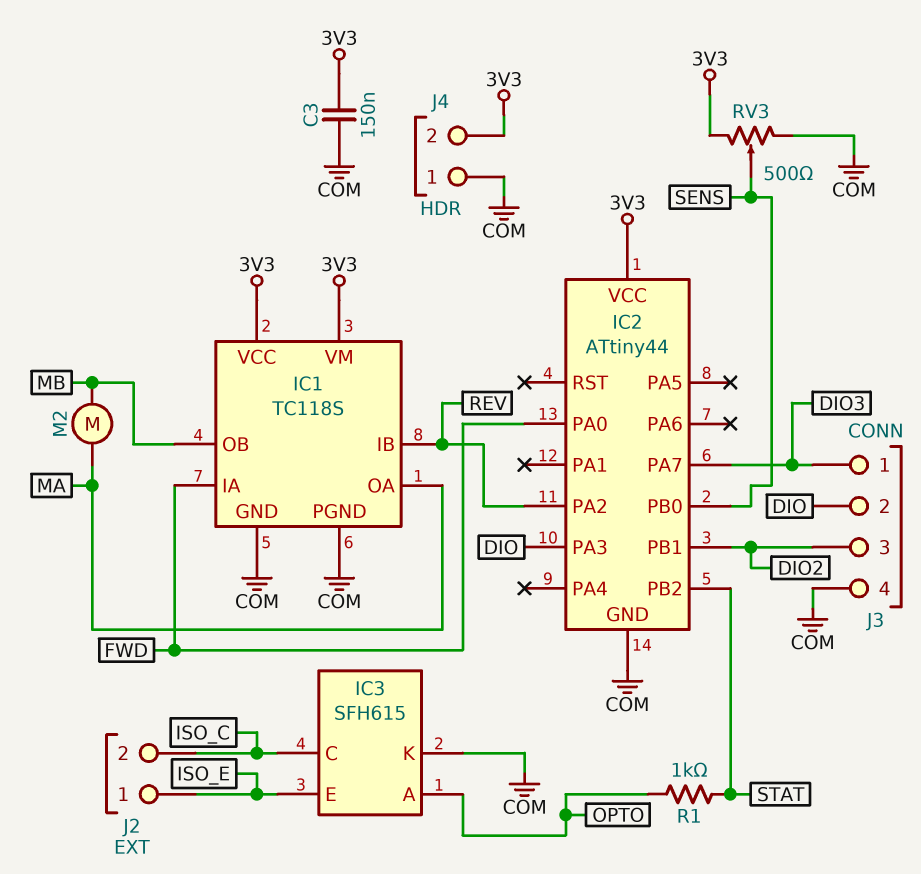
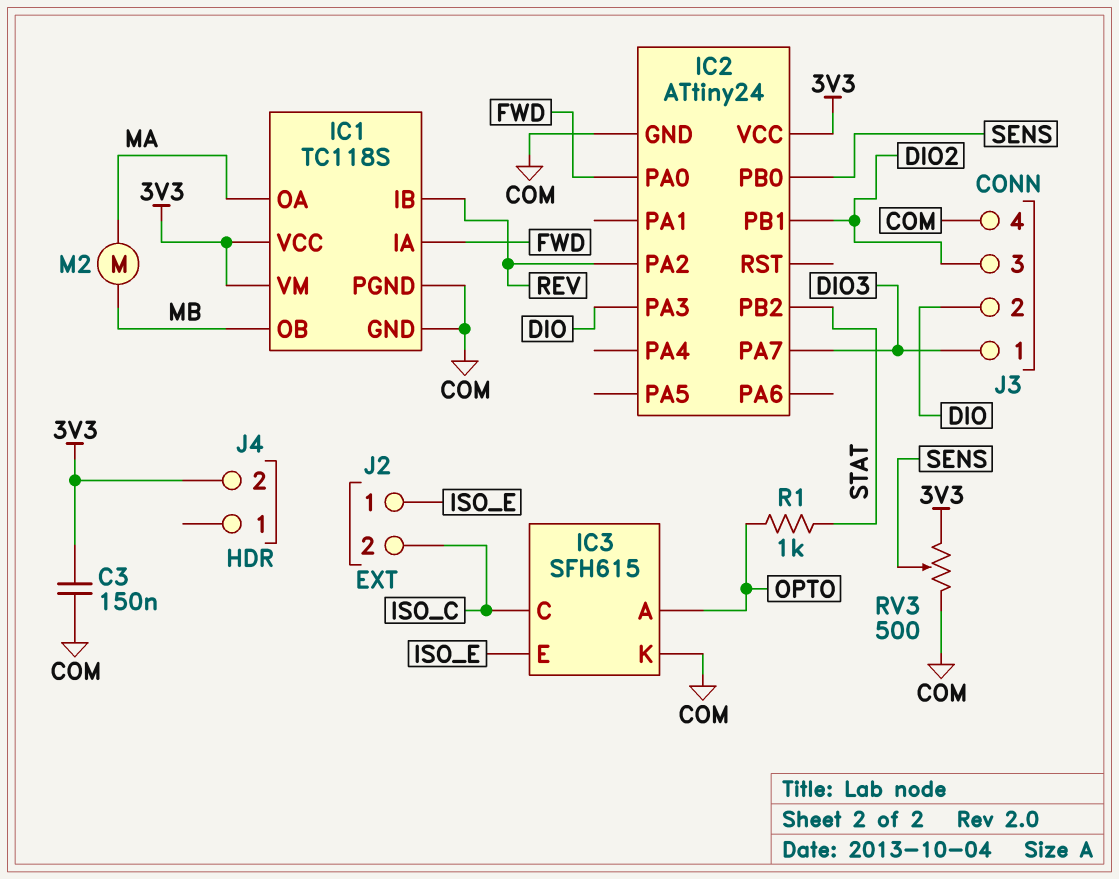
IC2: ATtiny44 -> ATtiny24
J4 pin 1: COM -> none

